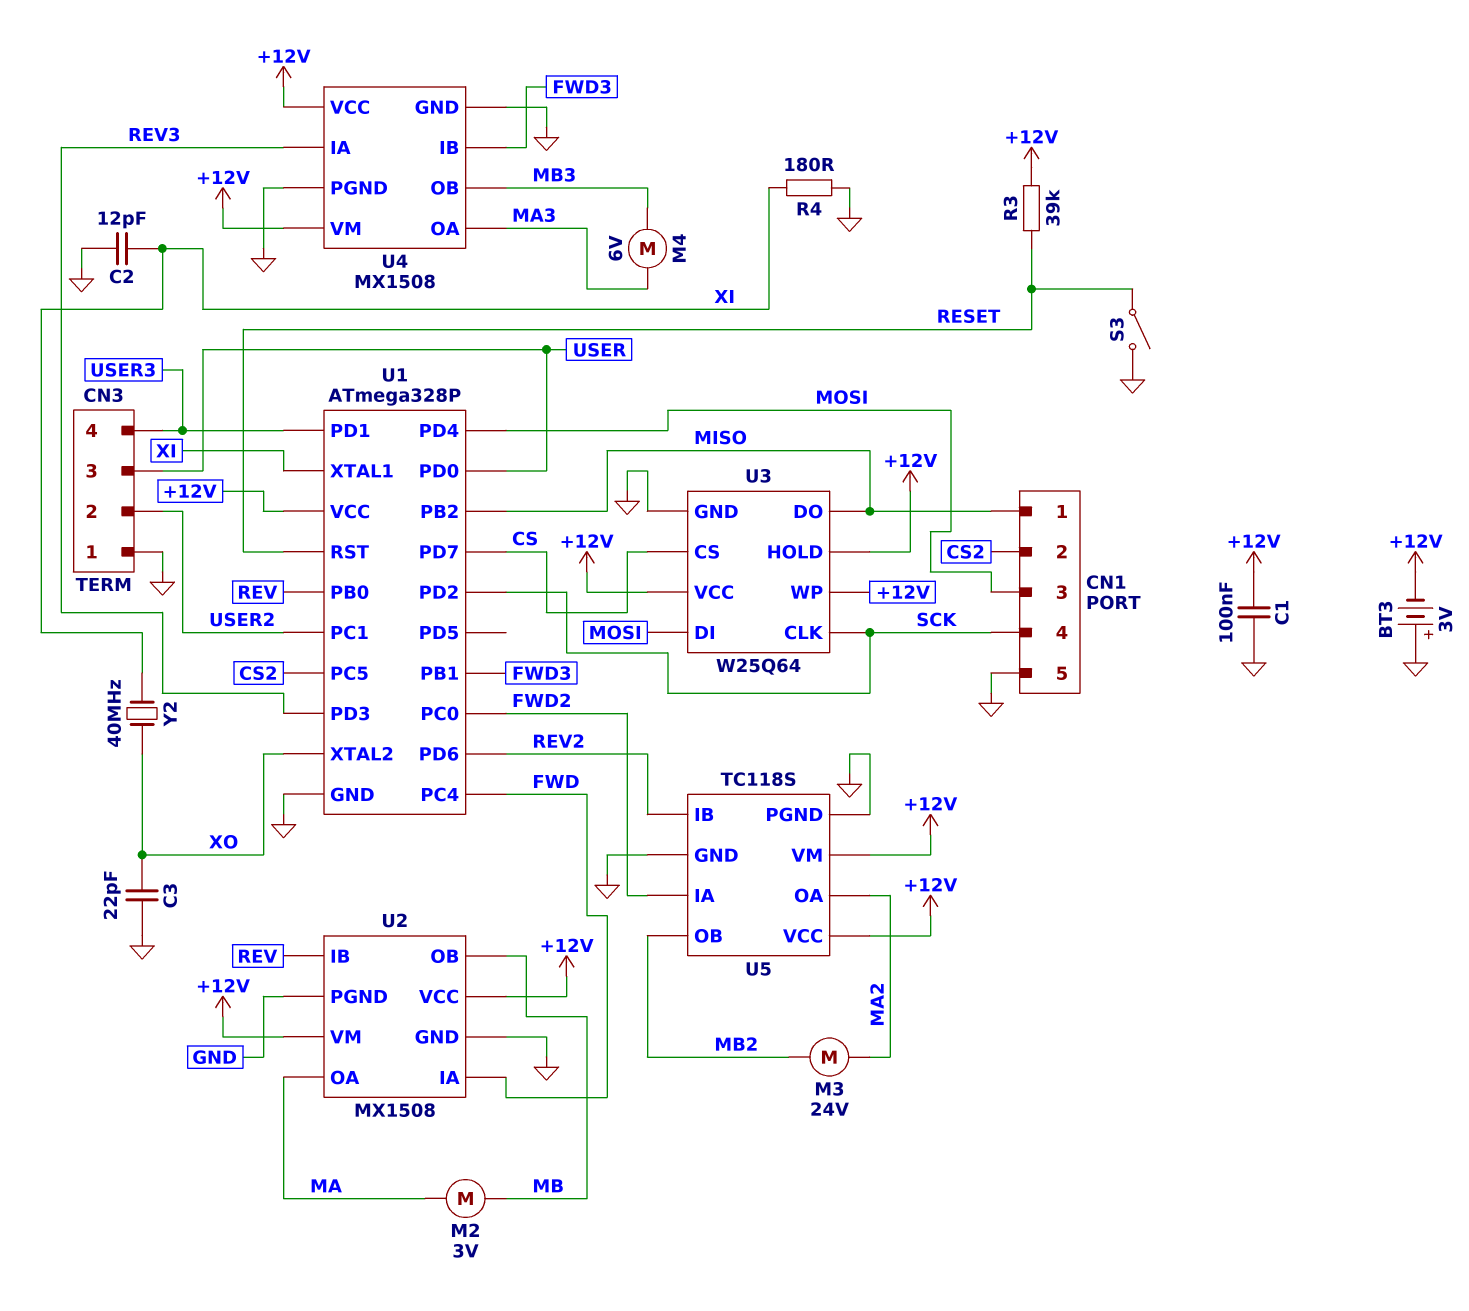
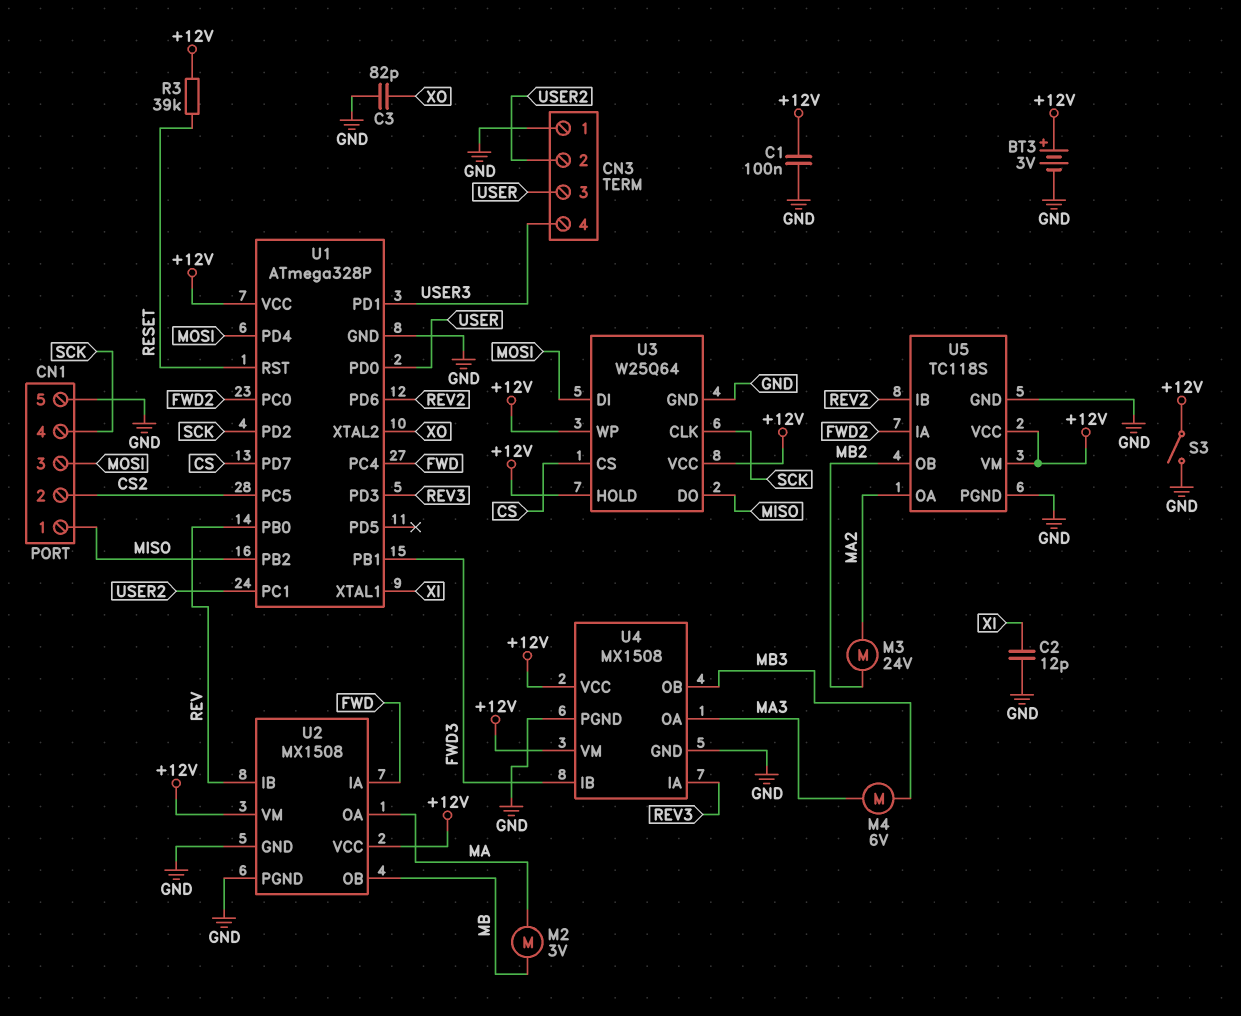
BT3: 3V (plus GND, minus +12V) -> 3V (plus +12V, minus GND)
C3: 22pF (GND, XO) -> 82pF (GND, XO)
R4: 180 (GND, XI) -> none
S3: switch (GND, RESET) -> switch (+12V, GND)
Y2: 40MHz (XI, XO) -> none

